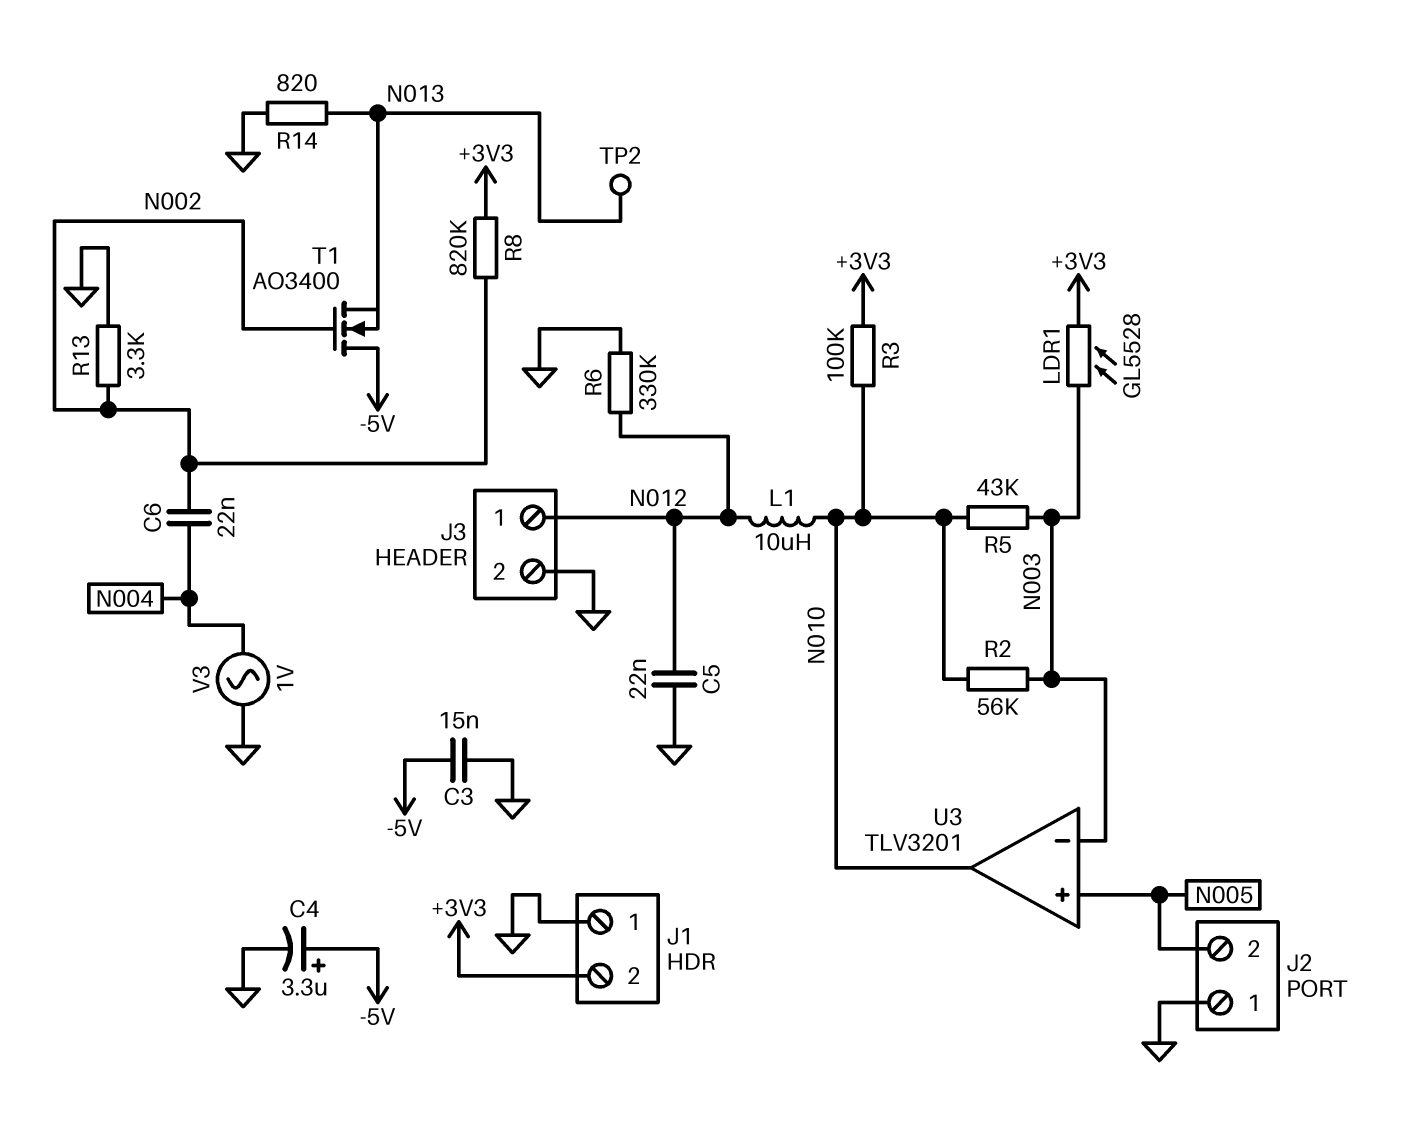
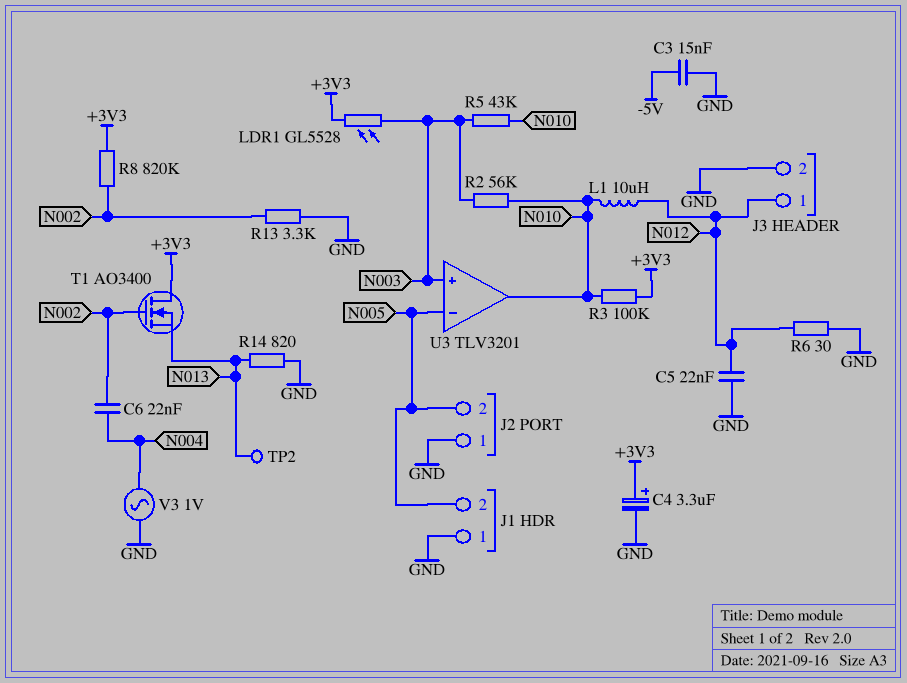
C4: 3.3uF (plus -5V, minus GND) -> 3.3uF (plus +3V3, minus GND)
J1 pin 2: +3V3 -> N005
R6: 330k (GND, N012) -> 30 (GND, N012)
T1: NMOS AO3400 (G N002, D -5V, S N013) -> NMOS AO3400 (G N002, D +3V3, S N013)
U3 pin in+: N005 -> N003
U3 pin in-: N003 -> N005

